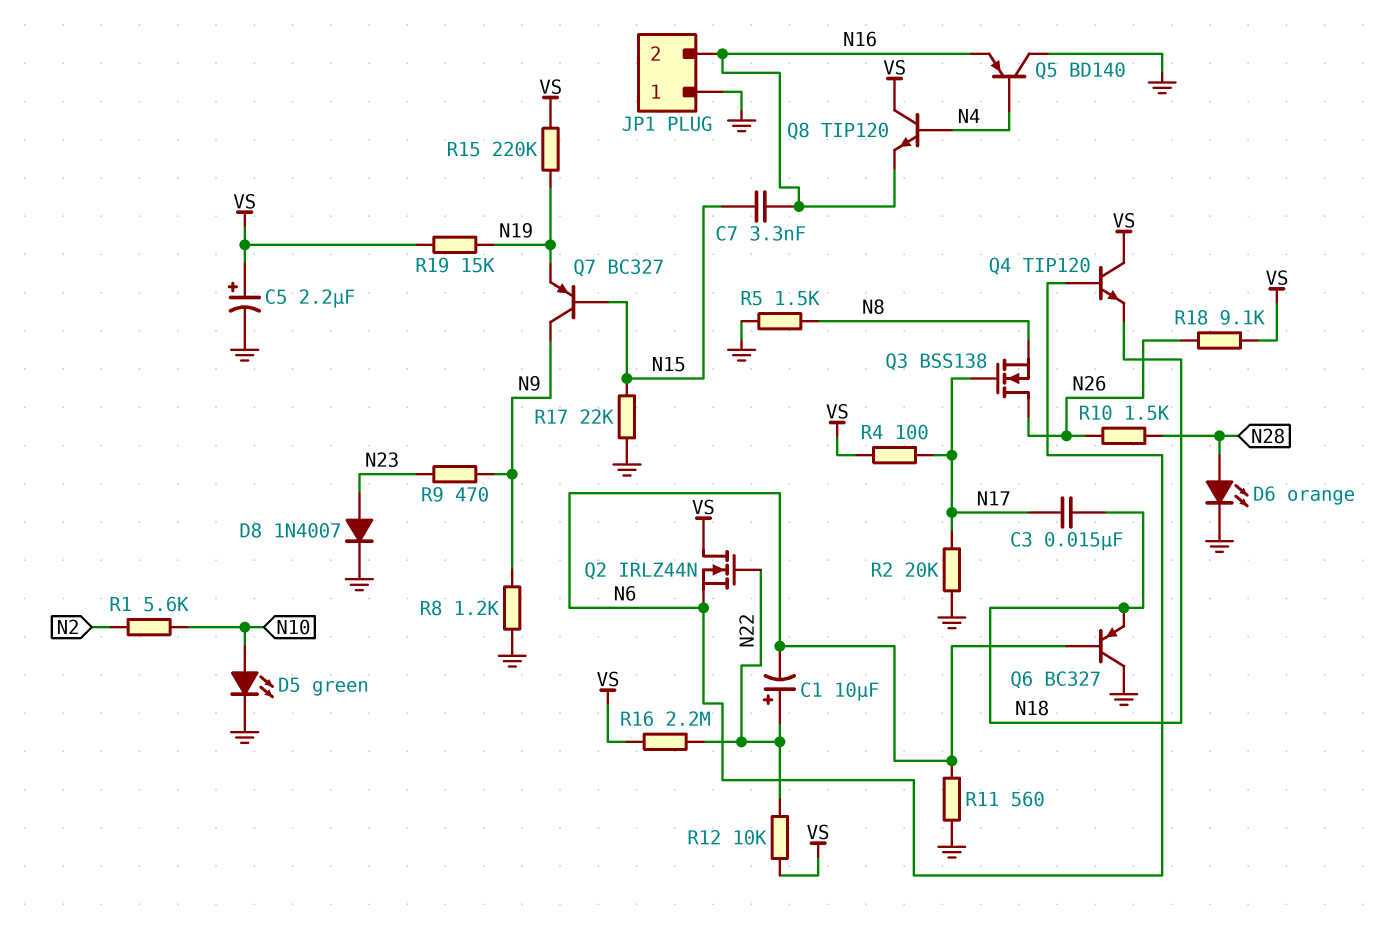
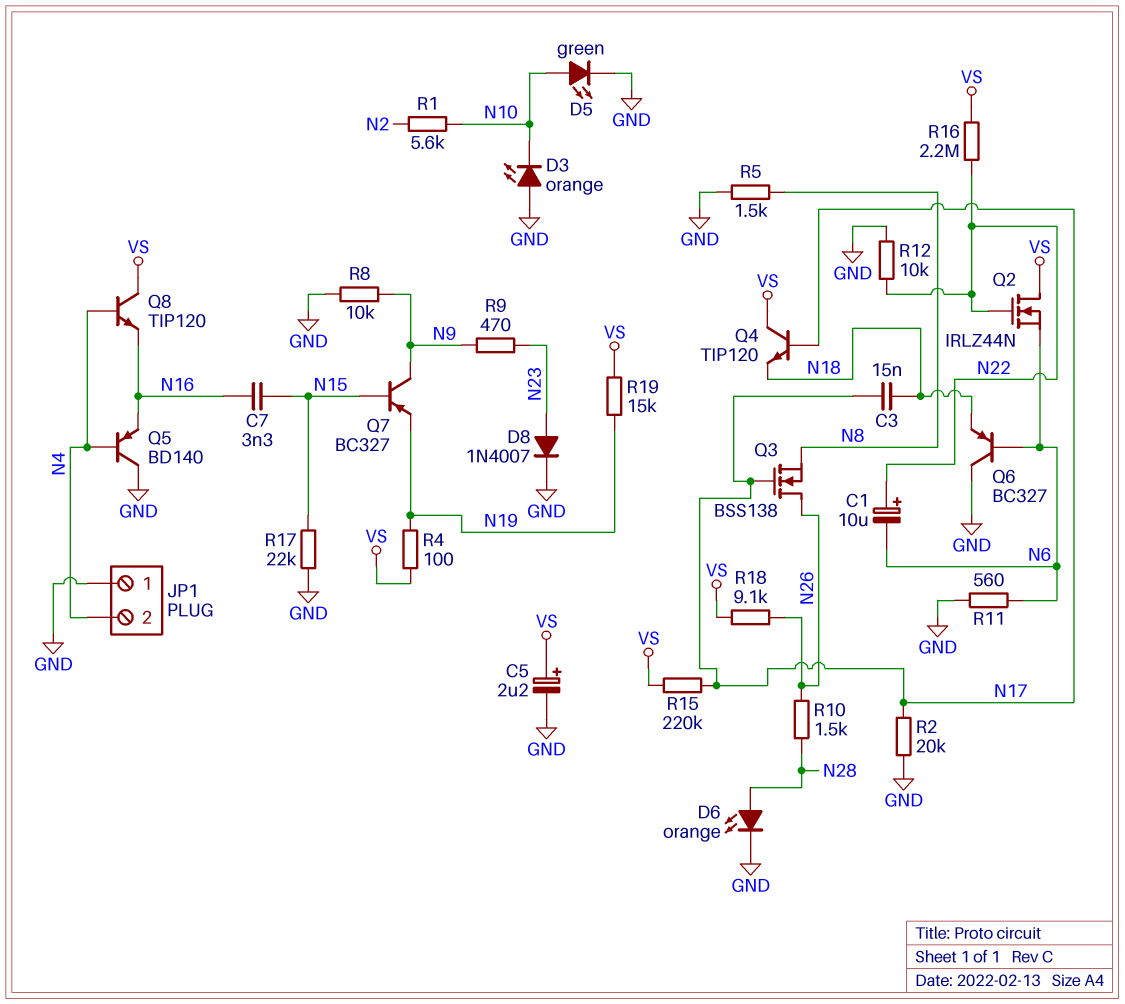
D3: none -> LED orange (A GND, K N10)
JP1 pin 2: N16 -> N4
Q4: NPN TIP120 (B N6, C VS, E N18) -> NPN TIP120 (B N17, C VS, E N18)
R4: 100 (N17, VS) -> 100 (N19, VS)
R8: 1.2k (GND, N9) -> 10k (GND, N9)
R12: 10k (N22, VS) -> 10k (GND, N22)
R15: 220k (N19, VS) -> 220k (N17, VS)

